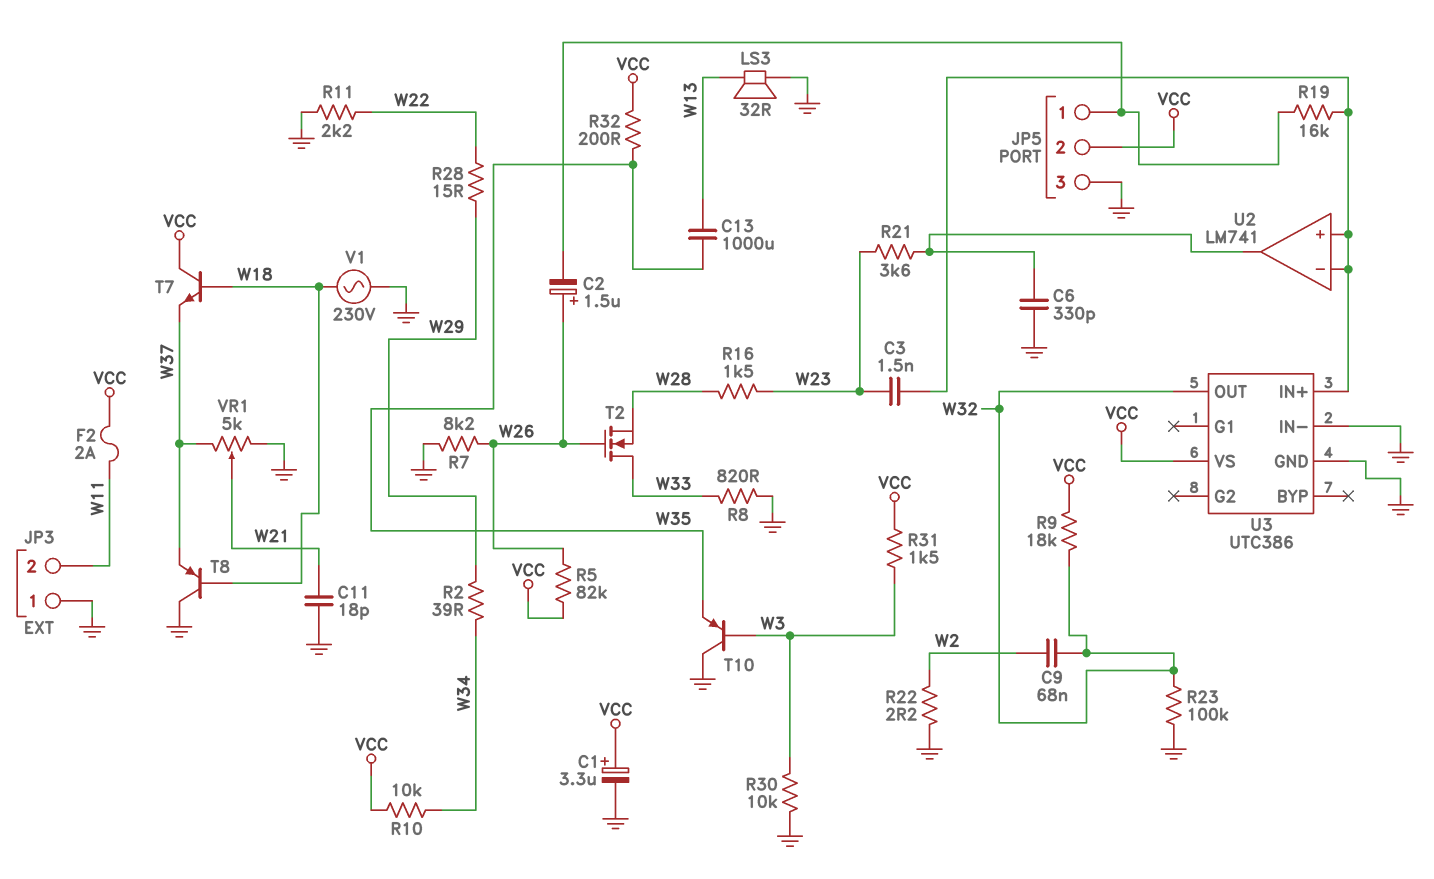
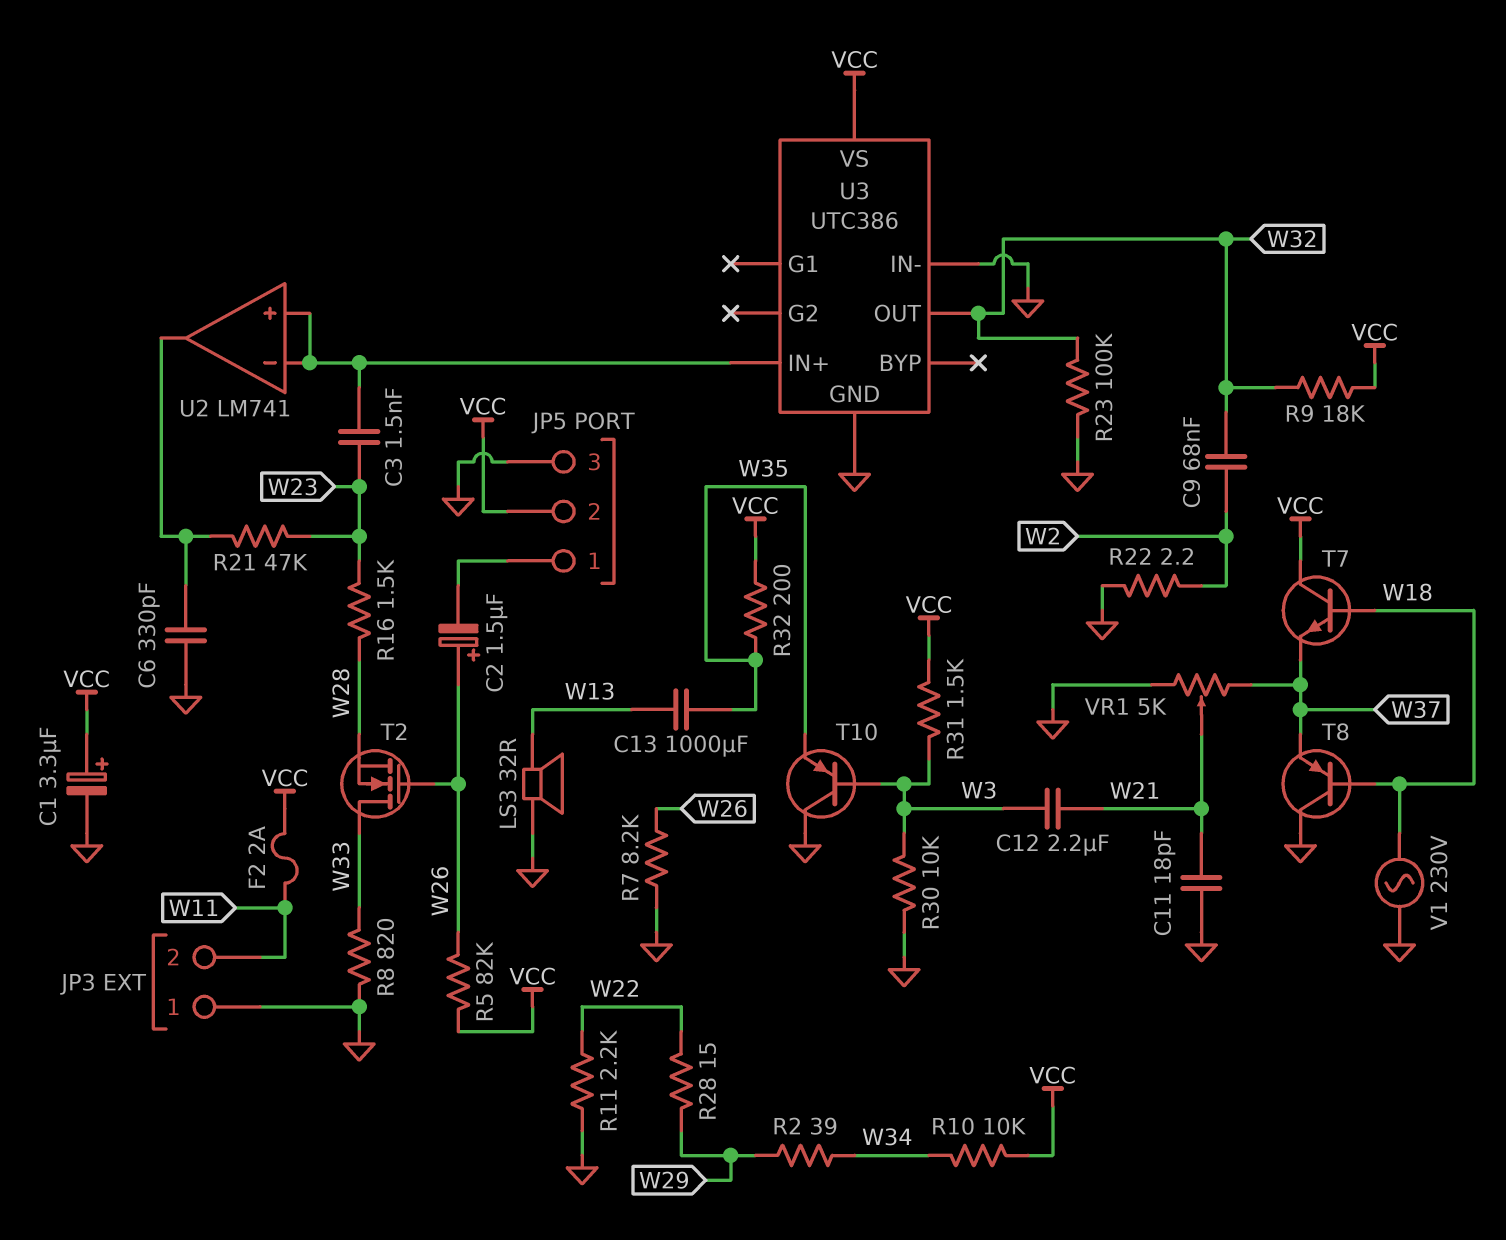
C12: none -> 2.2uF (W3, W21)
R19: 16k (JP5/1, U2/in+) -> none
R21: 3.6k (U2/out, W23) -> 47k (U2/out, W23)

